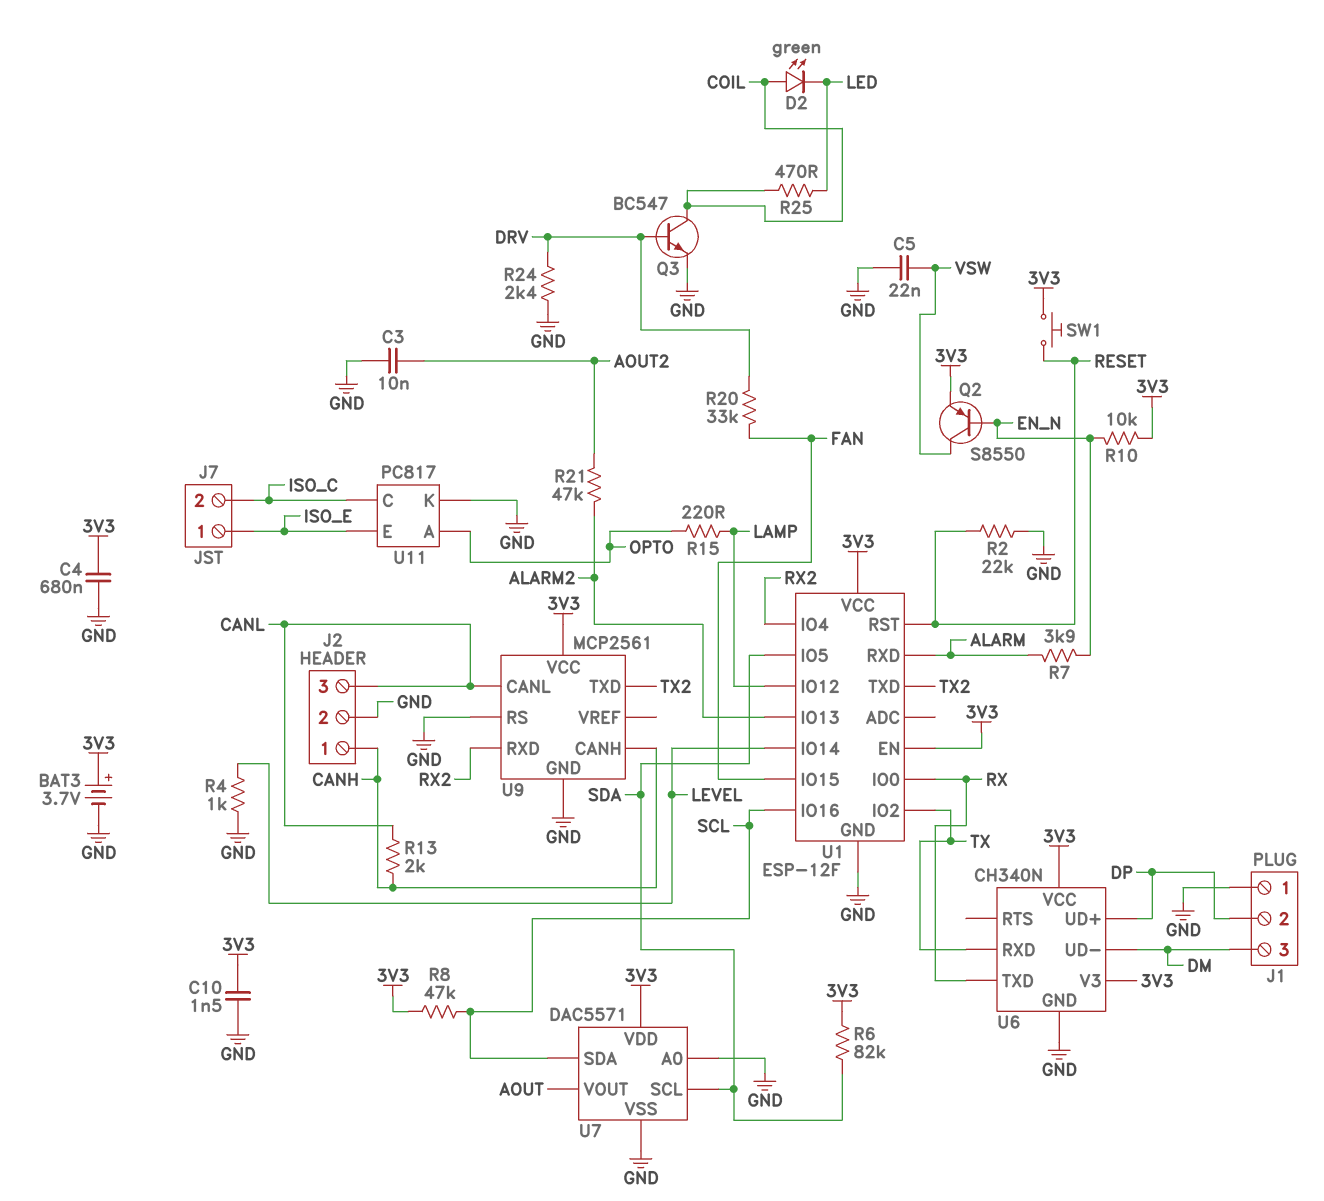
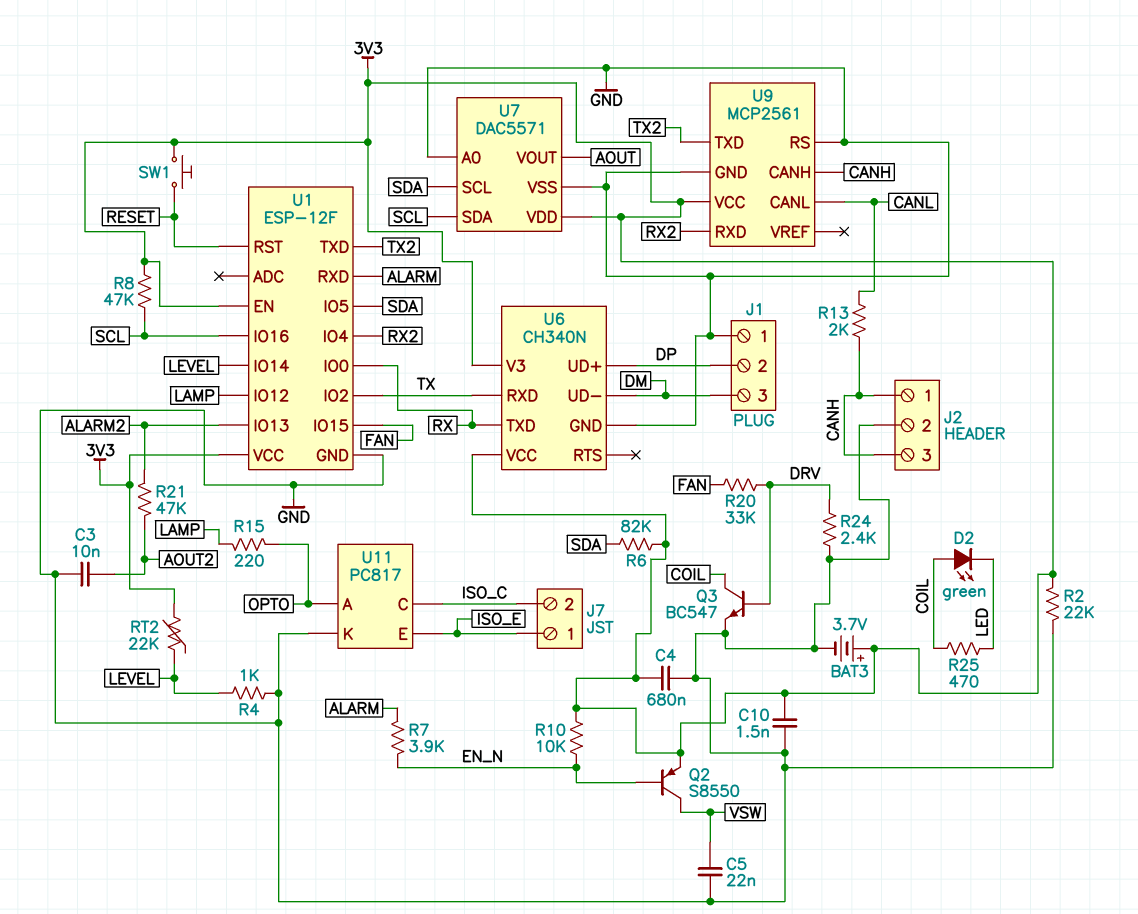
J2 pin 3: CANL -> CANH
R2: 22k (GND, RESET) -> 22k (3V3, GND)
RT2: none -> 22k (3V3, LEVEL)

